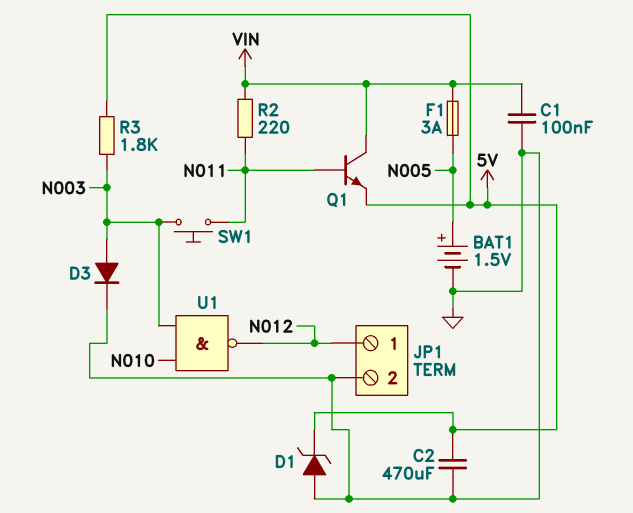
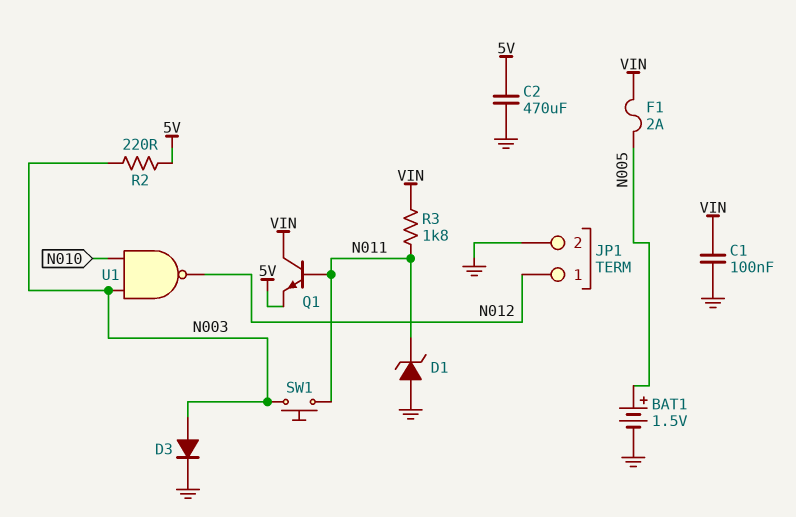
D1: zener (A GND, K 5V) -> zener (A GND, K N011)
F1: 3A (N005, VIN) -> 2A (N005, VIN)
R2: 220 (N011, VIN) -> 220 (5V, N003)
R3: 1.8k (5V, N003) -> 1.8k (N011, VIN)

